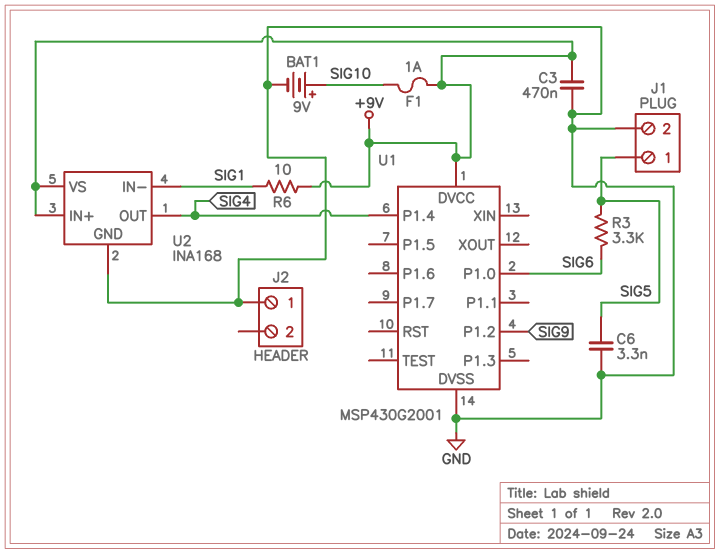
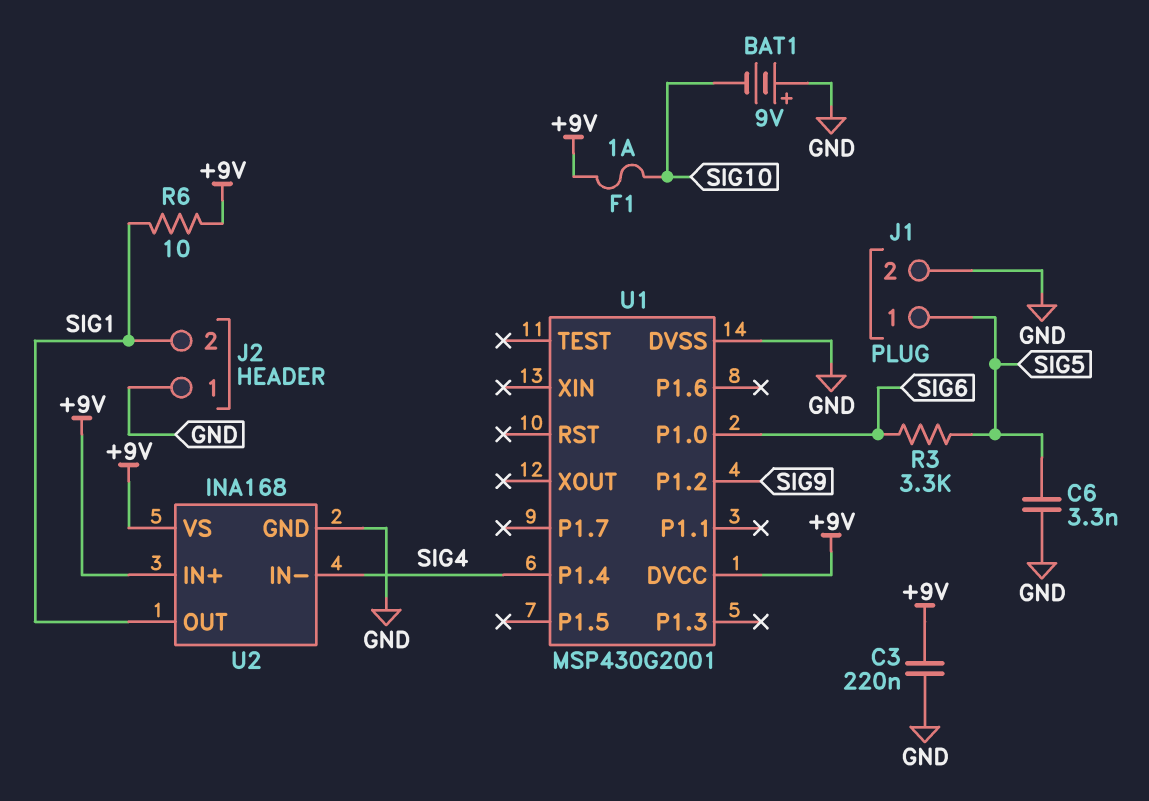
BAT1: 9V (plus SIG10, minus GND) -> 9V (plus GND, minus SIG10)
C3: 470nF (+9V, GND) -> 220nF (+9V, GND)
J2 pin 2: none -> SIG1
U2 pin IN-: SIG1 -> SIG4
U2 pin OUT: SIG4 -> SIG1

